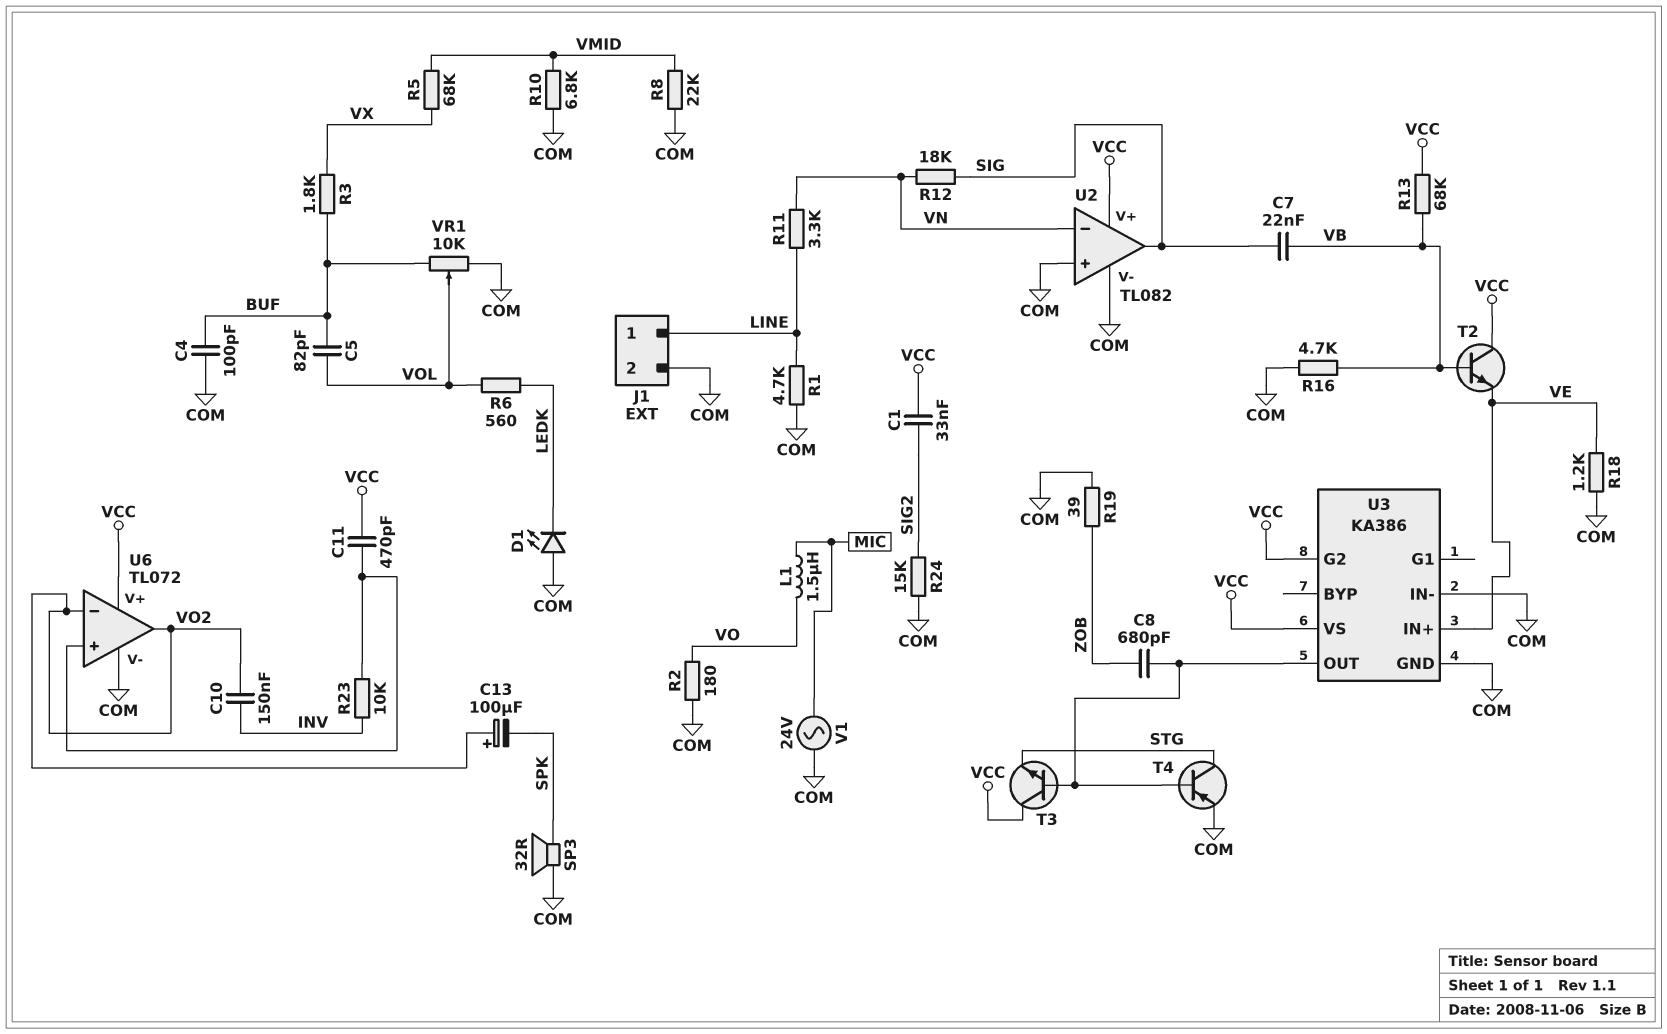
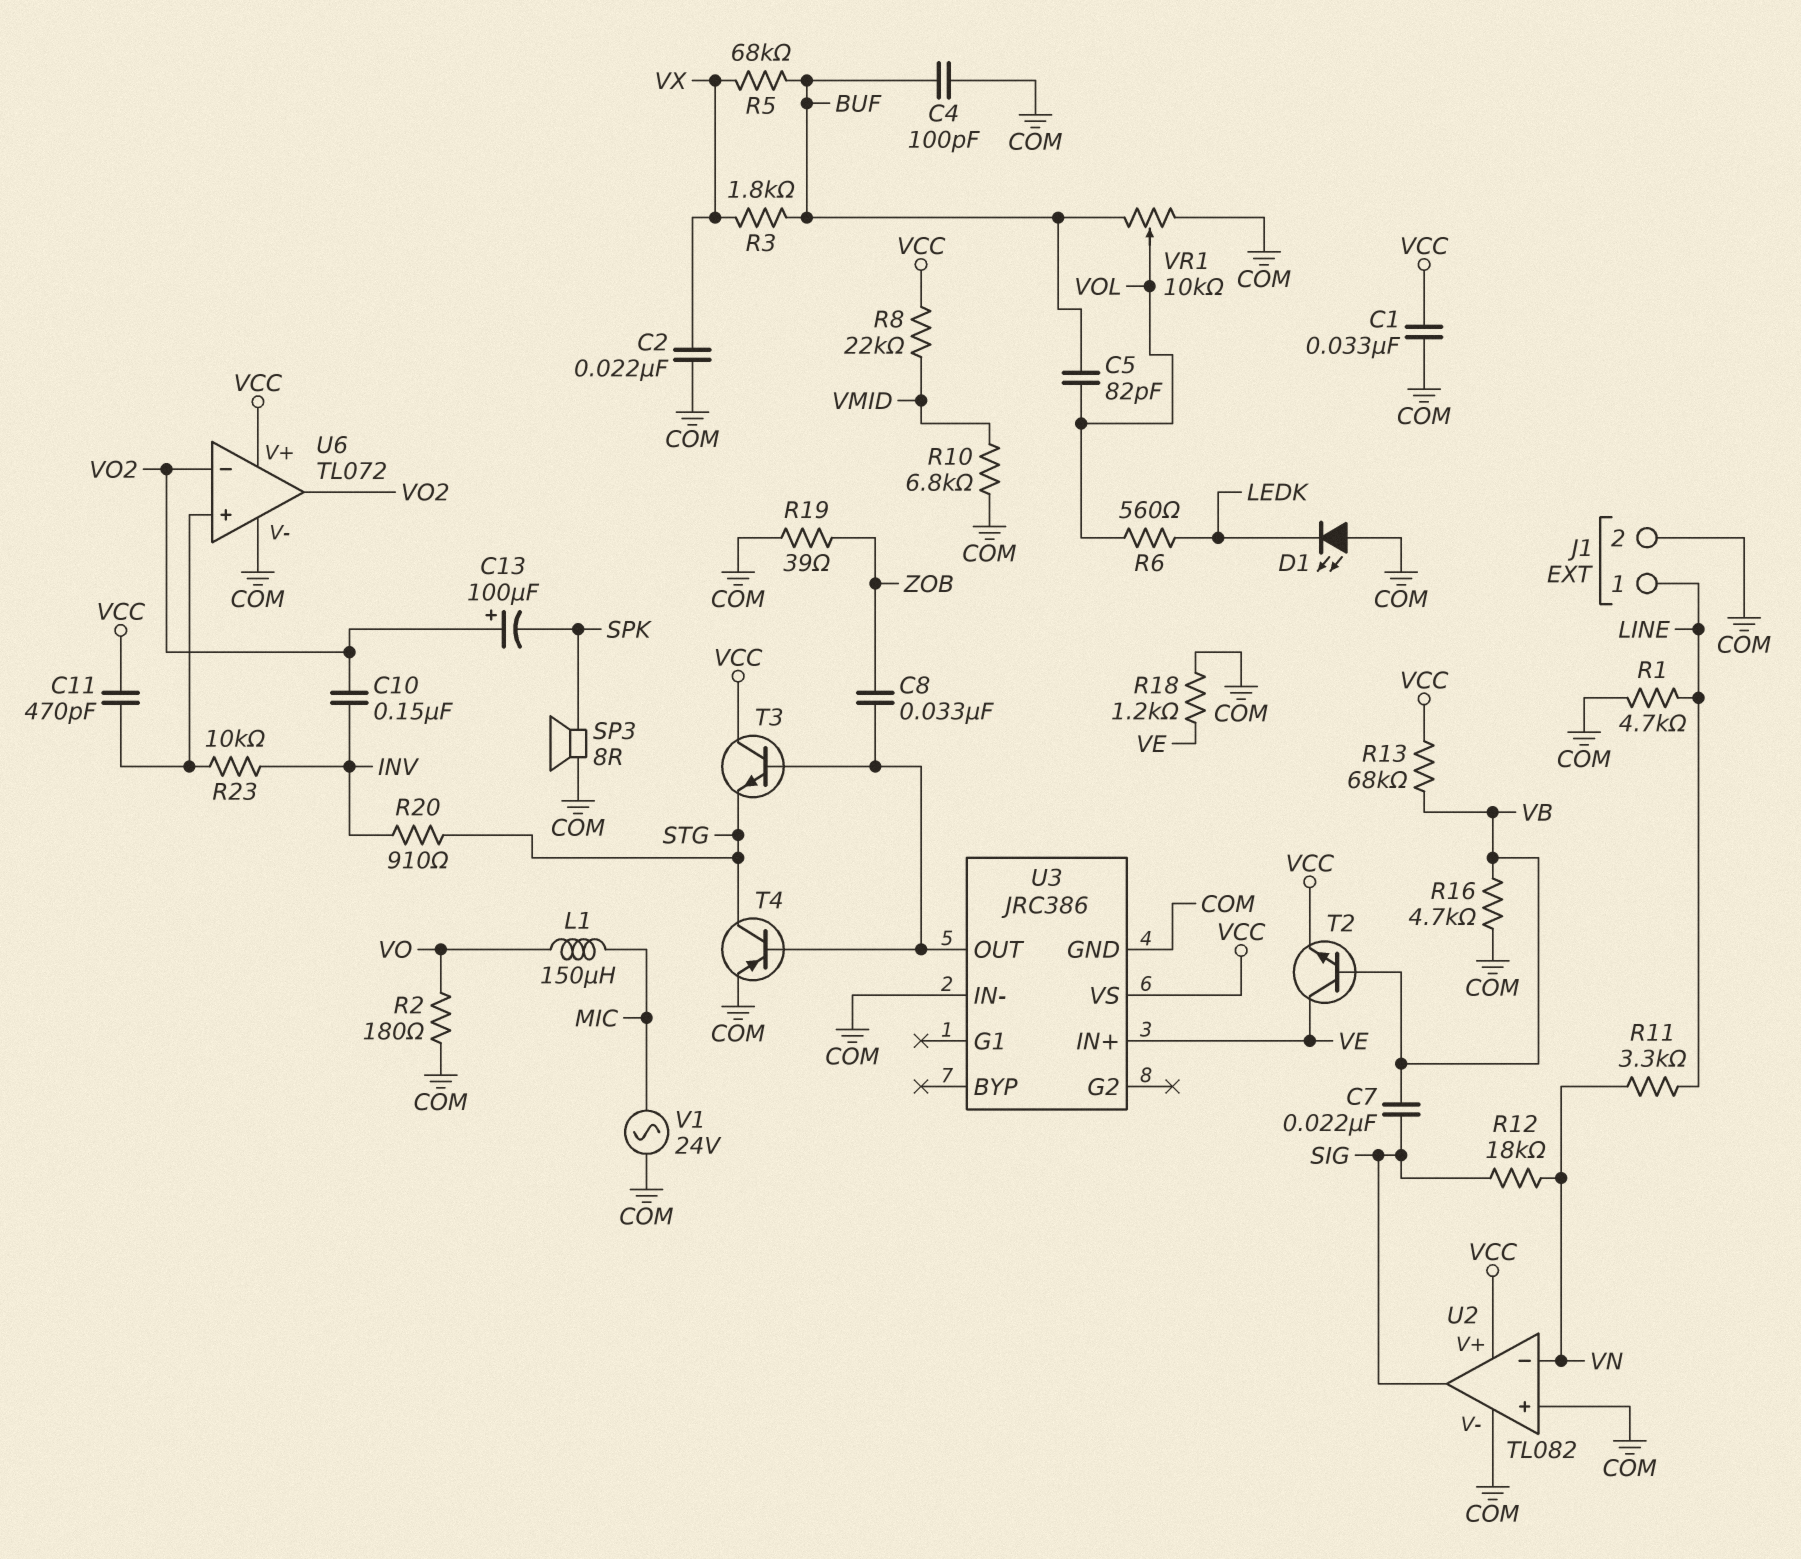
C1: 33nF (SIG2, VCC) -> 33nF (COM, VCC)
C2: none -> 22nF (COM, VX)
C8: 680pF (U3/OUT, ZOB) -> 33nF (U3/OUT, ZOB)
L1: 1.5uH (MIC, VO) -> 150uH (MIC, VO)
R5: 68k (VMID, VX) -> 68k (BUF, VX)
R8: 22k (COM, VMID) -> 22k (VCC, VMID)
R20: none -> 910 (INV, STG)
R24: 15k (COM, SIG2) -> none
SP3: speaker 32R (COM, SPK) -> speaker 8R (COM, SPK)
T2: NPN (B VB, C VCC, E VE) -> NPN (B VB, C VE, E VCC)
U3: KA386 -> JRC386
U3 pin G2: VCC -> none

